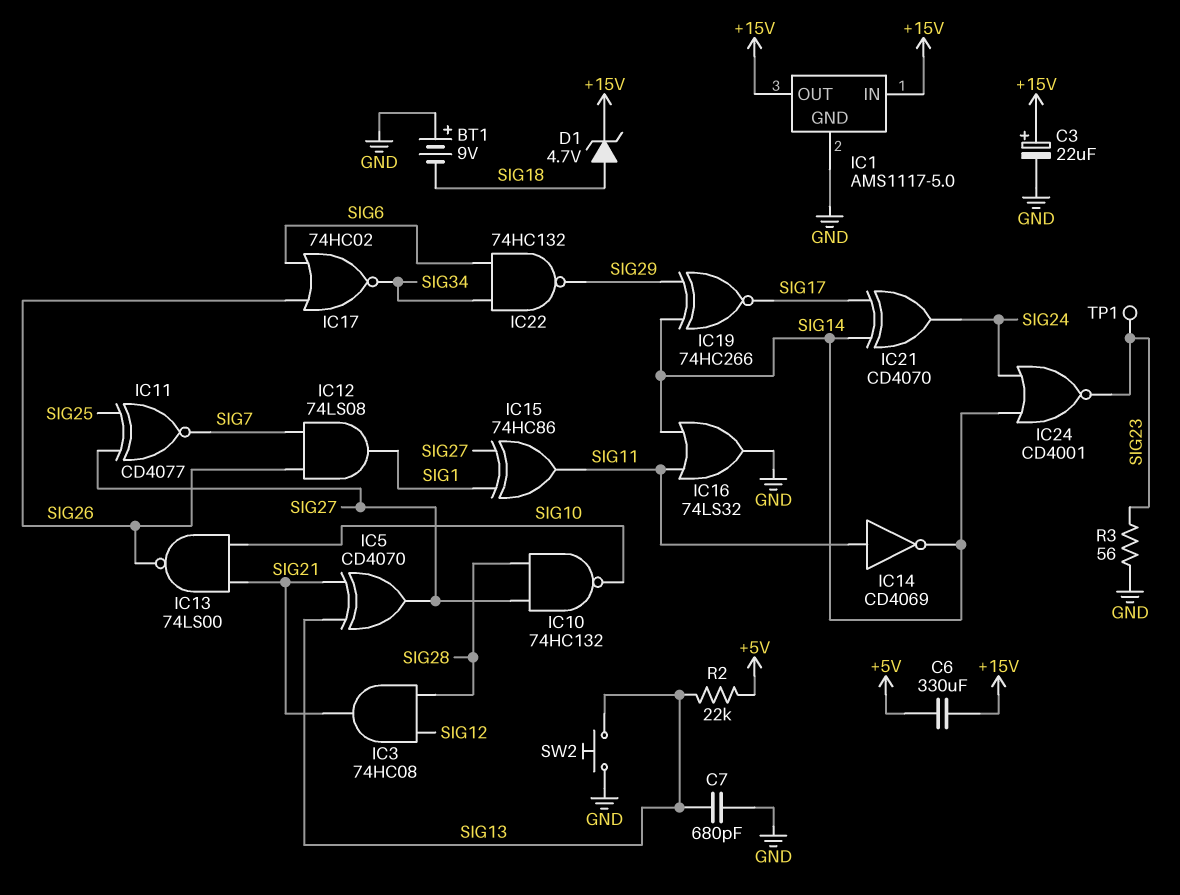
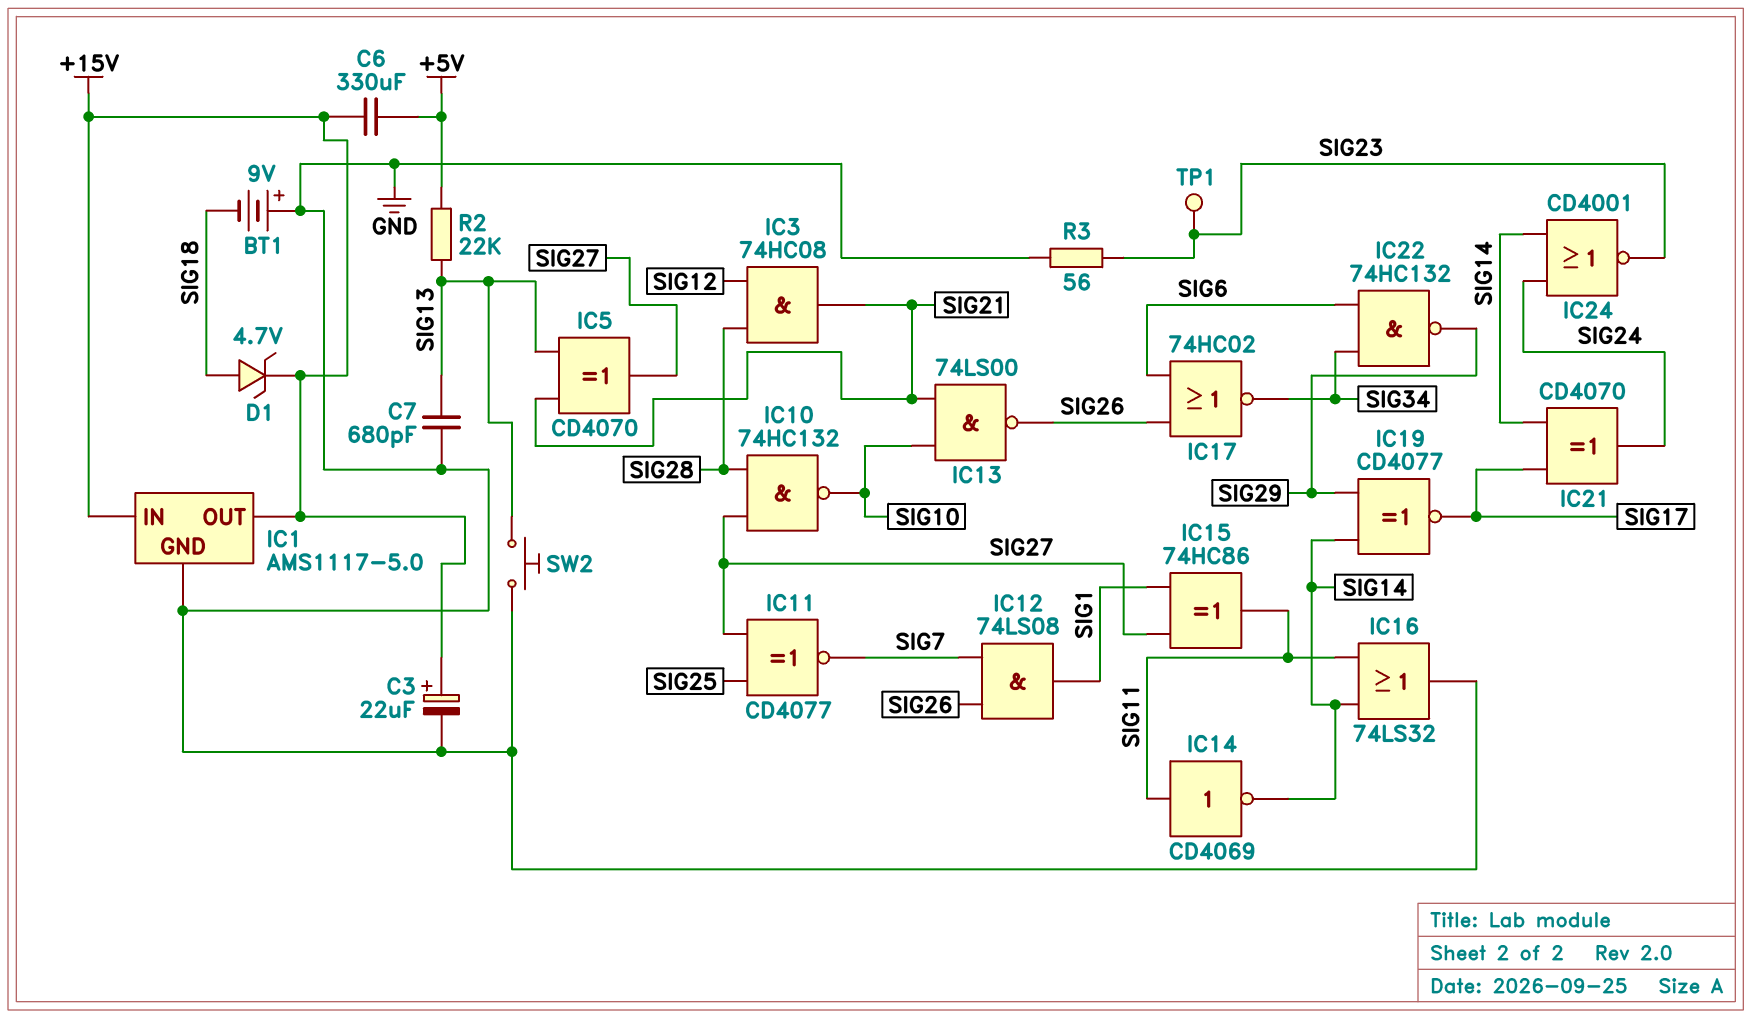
IC19: XNOR 74HC266 (in SIG14, in SIG29, out SIG17) -> XNOR CD4077 (in SIG14, in SIG29, out SIG17)

